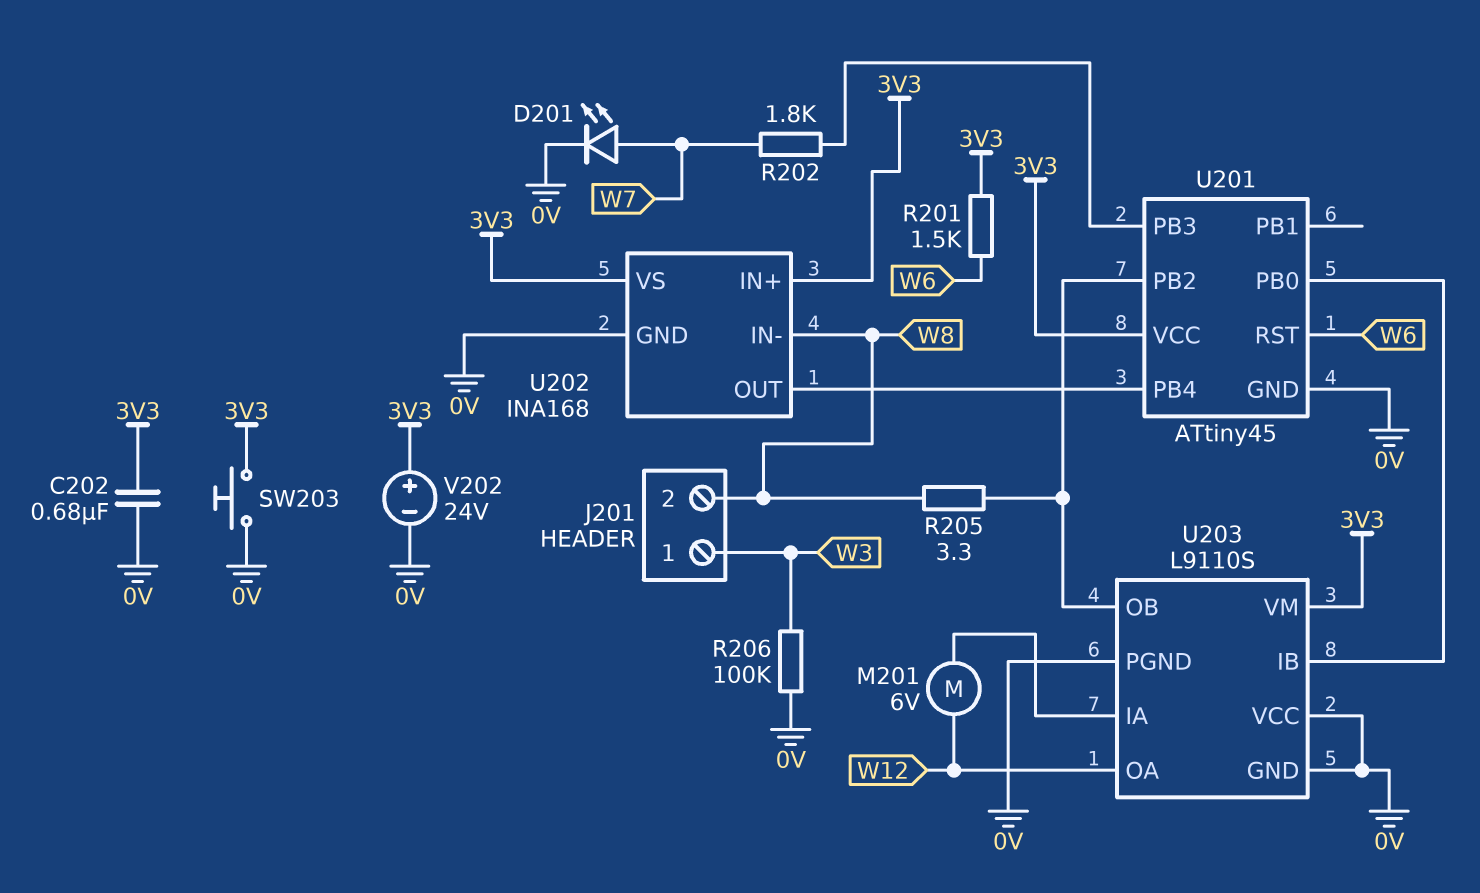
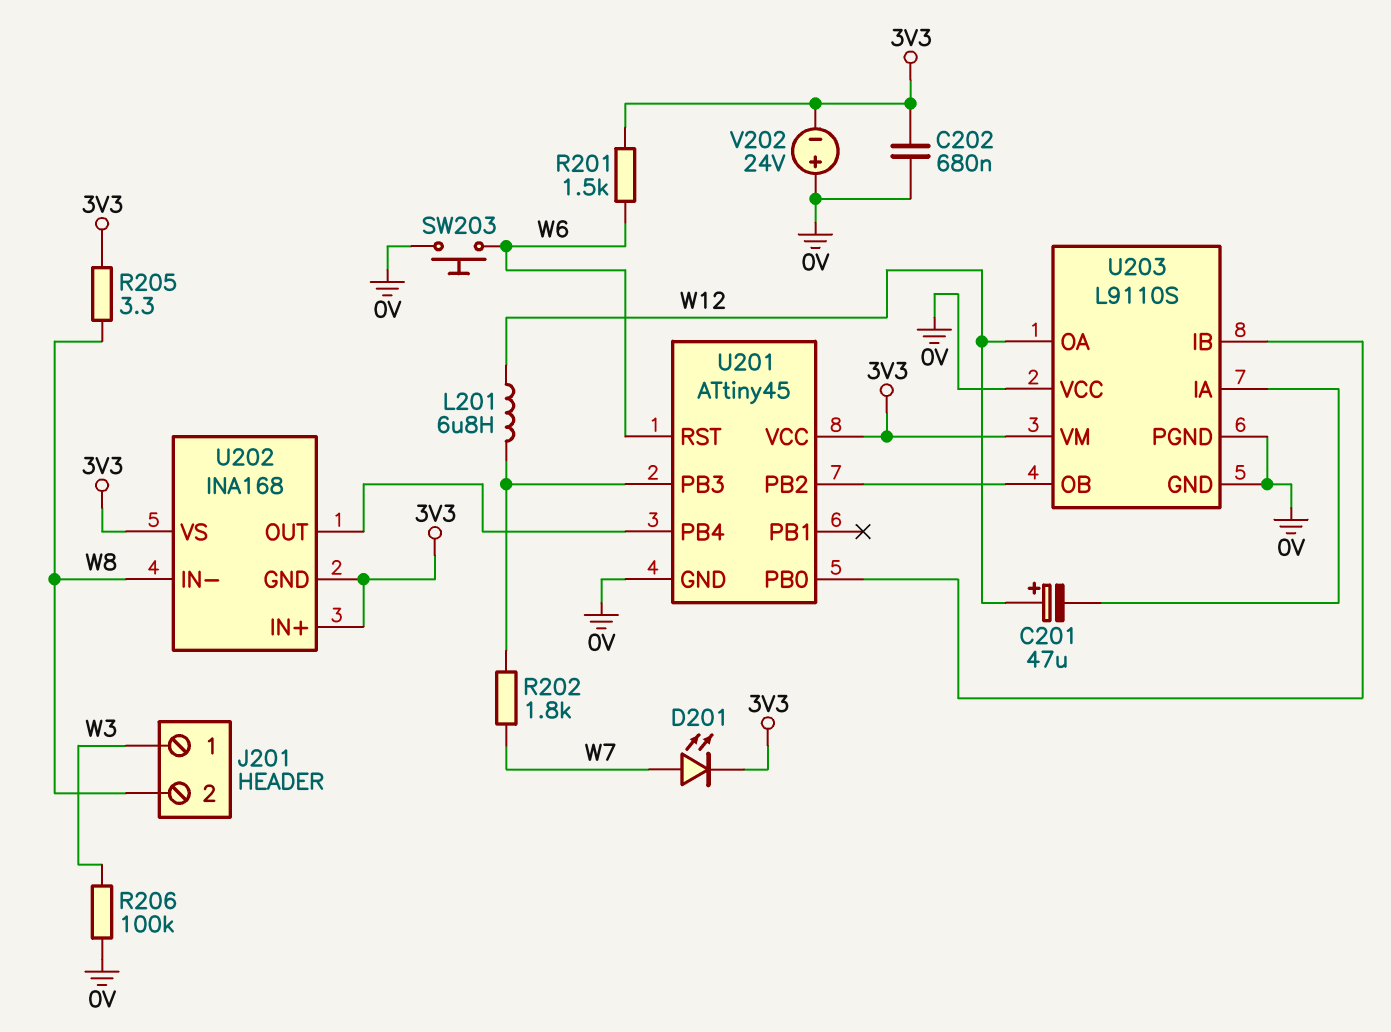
C201: none -> 47uF (plus W12, minus U203/IA)
D201: LED (A W7, K 0V) -> LED (A W7, K 3V3)
L201: none -> 6.8uH (U201/PB3, W12)
M201: motor 6V (U203/IA, W12) -> none
R205: 3.3 (U201/PB2, W8) -> 3.3 (3V3, W8)
SW203: button (0V, 3V3) -> button (0V, W6)
U202 pin GND: 0V -> 3V3
V202: 24V (plus 3V3, minus 0V) -> 24V (plus 0V, minus 3V3)

